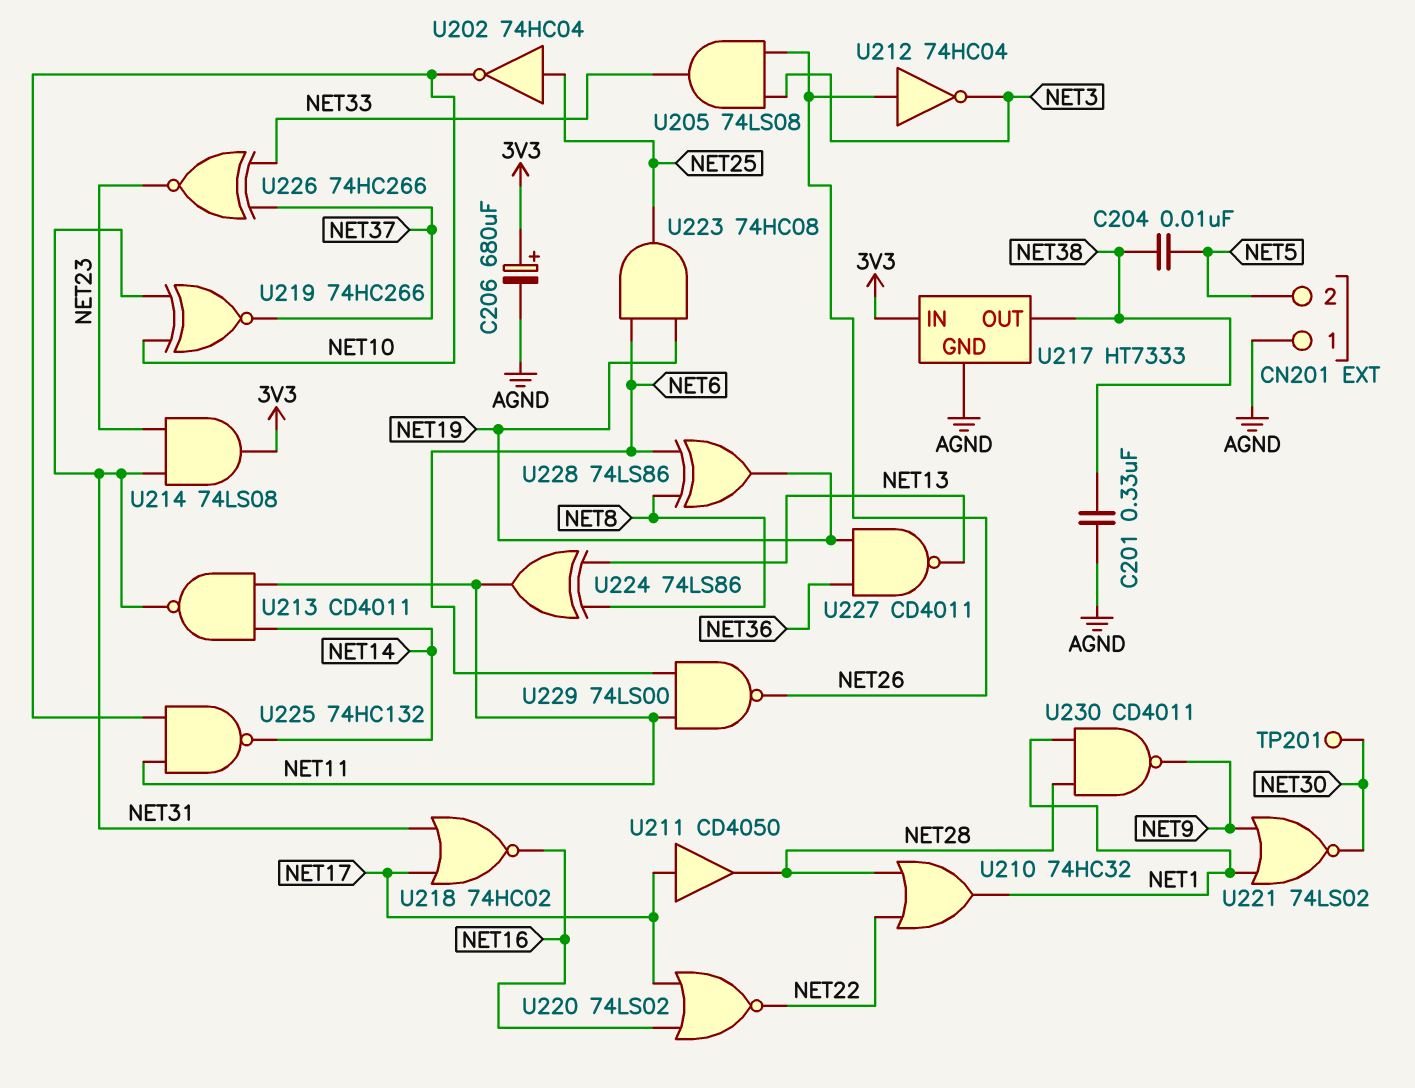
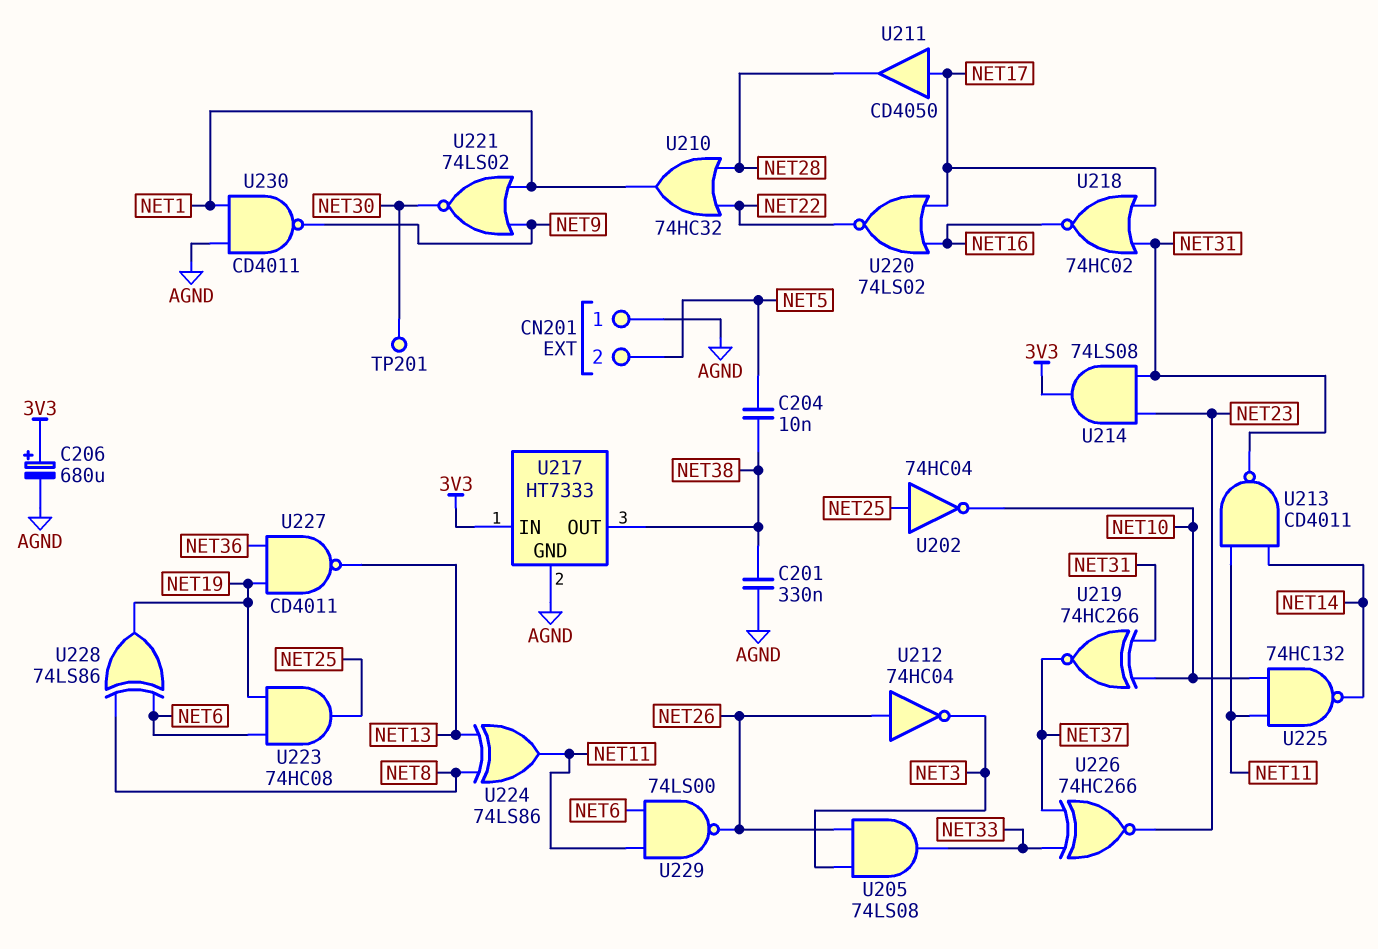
U230: NAND CD4011 (in NET1, in NET28, out NET9) -> NAND CD4011 (in AGND, in NET1, out NET9)

